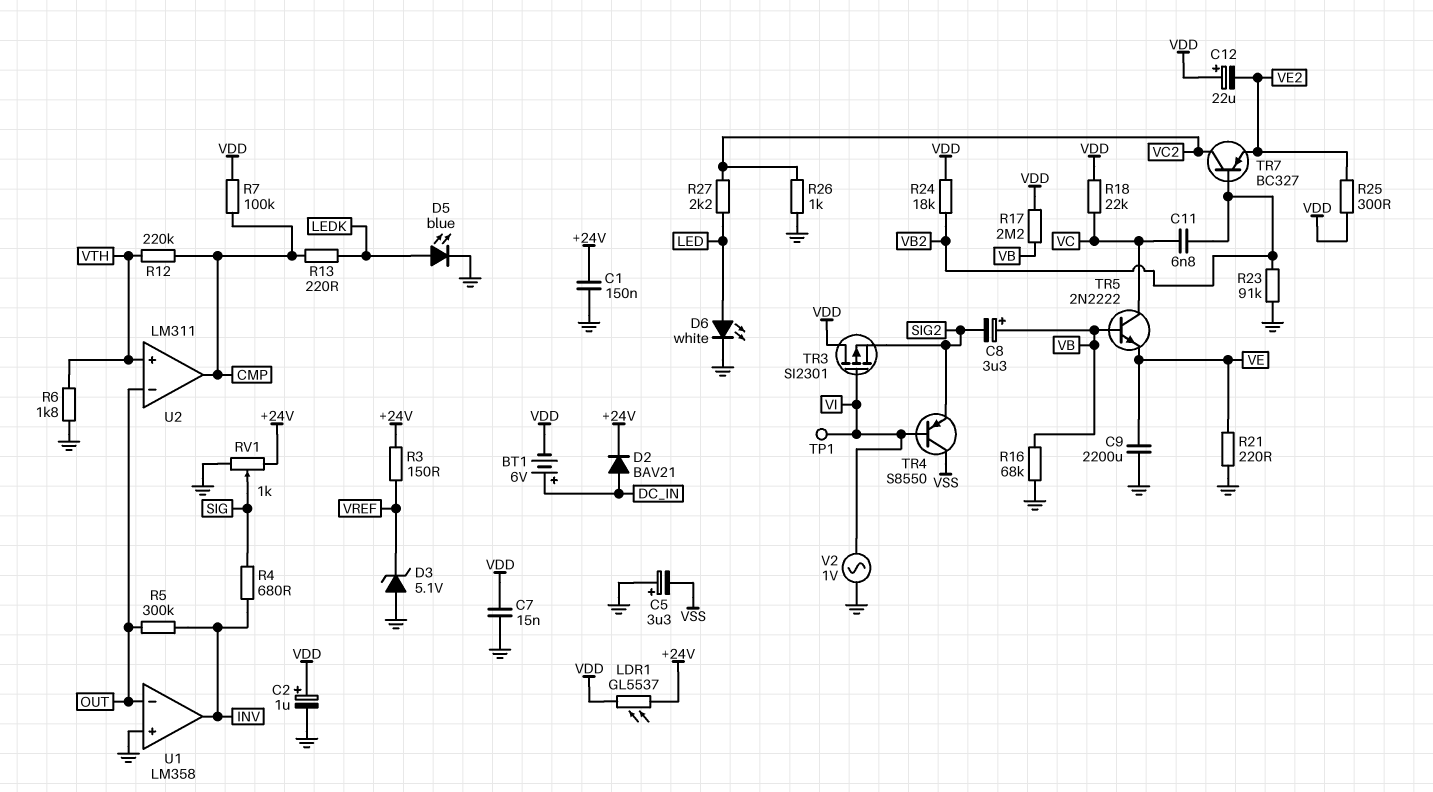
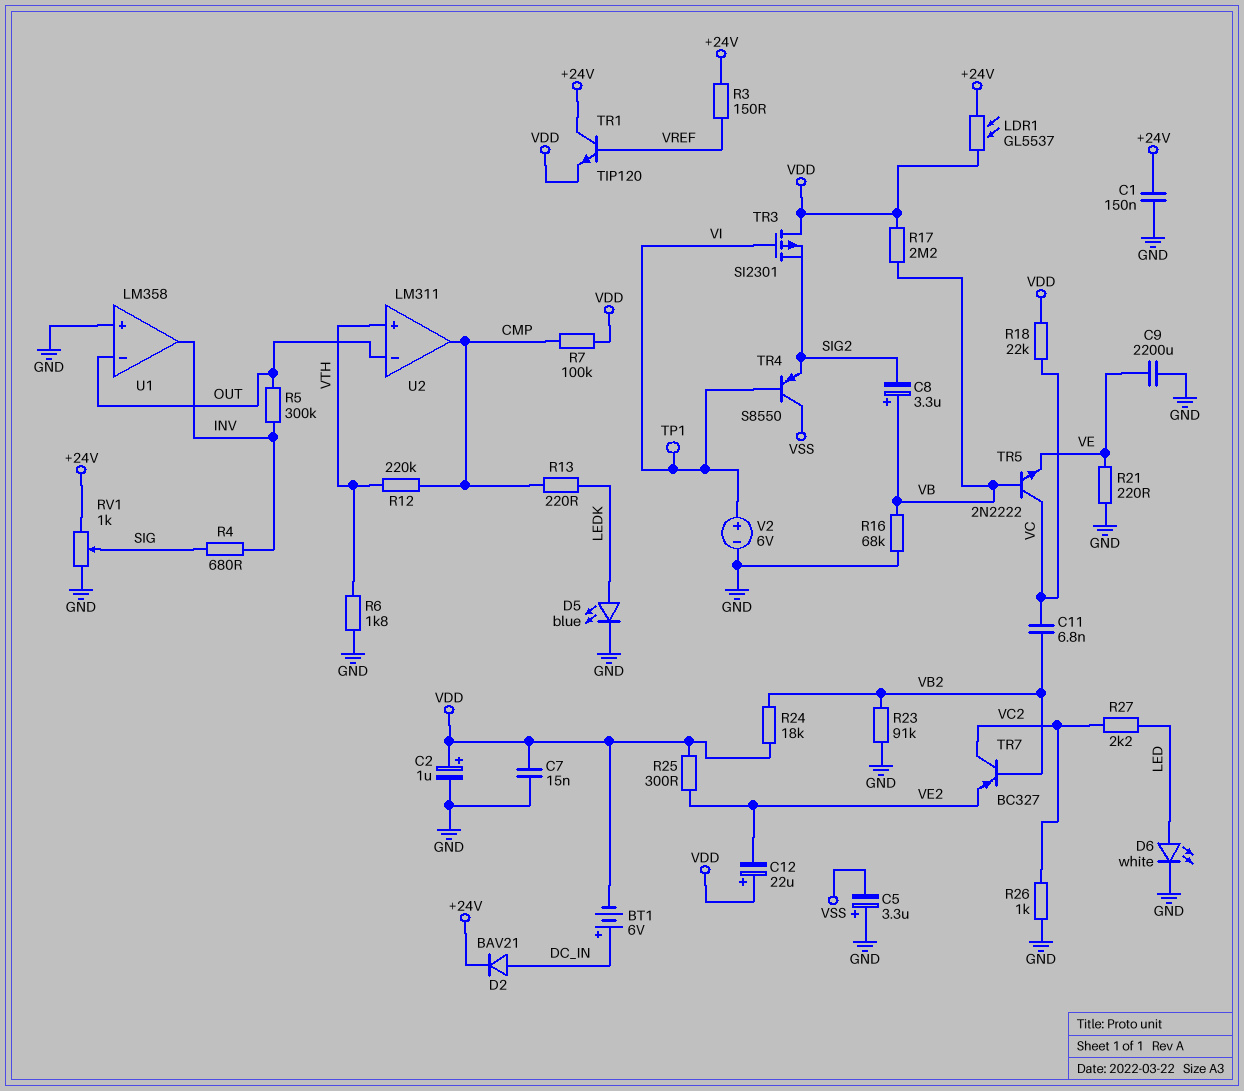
D3: zener 5.1V (A GND, K VREF) -> none
TR1: none -> NPN TIP120 (B VREF, C +24V, E VDD)
V2: AC 1V (GND, VI) -> 6V (plus VI, minus GND)

